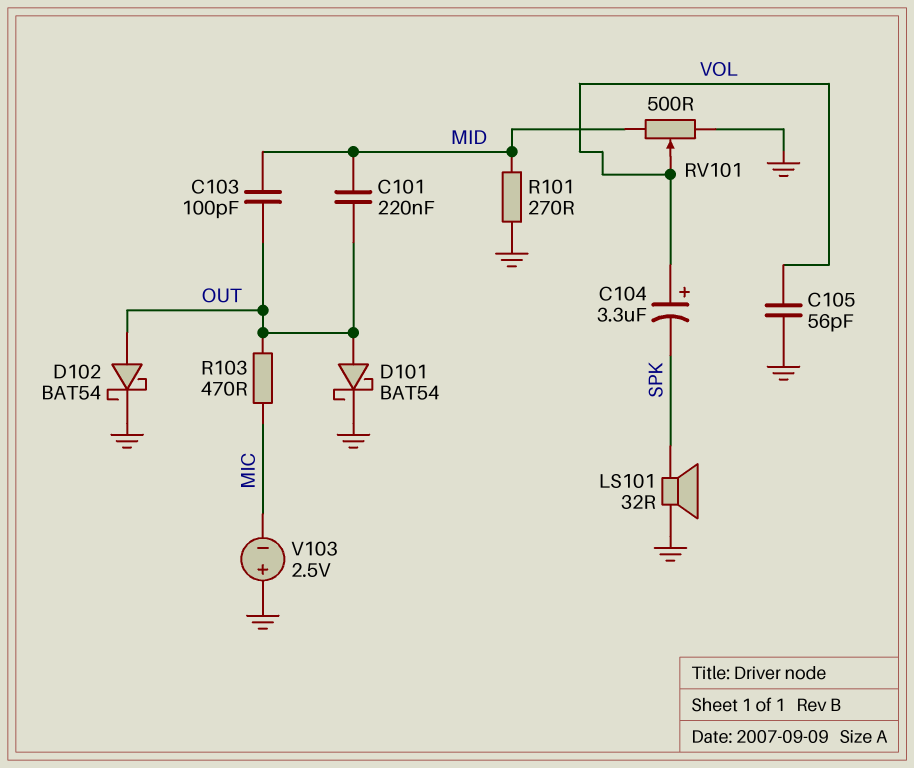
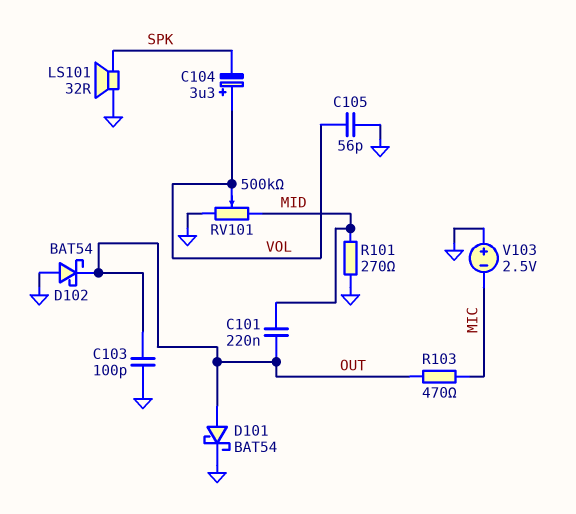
C103: 100pF (MID, OUT) -> 100pF (GND, OUT)
D102: schottky BAT54 (A OUT, K GND) -> schottky BAT54 (A GND, K OUT)
RV101: 500 (GND, MID, wiper VOL) -> 500k (GND, MID, wiper VOL)

